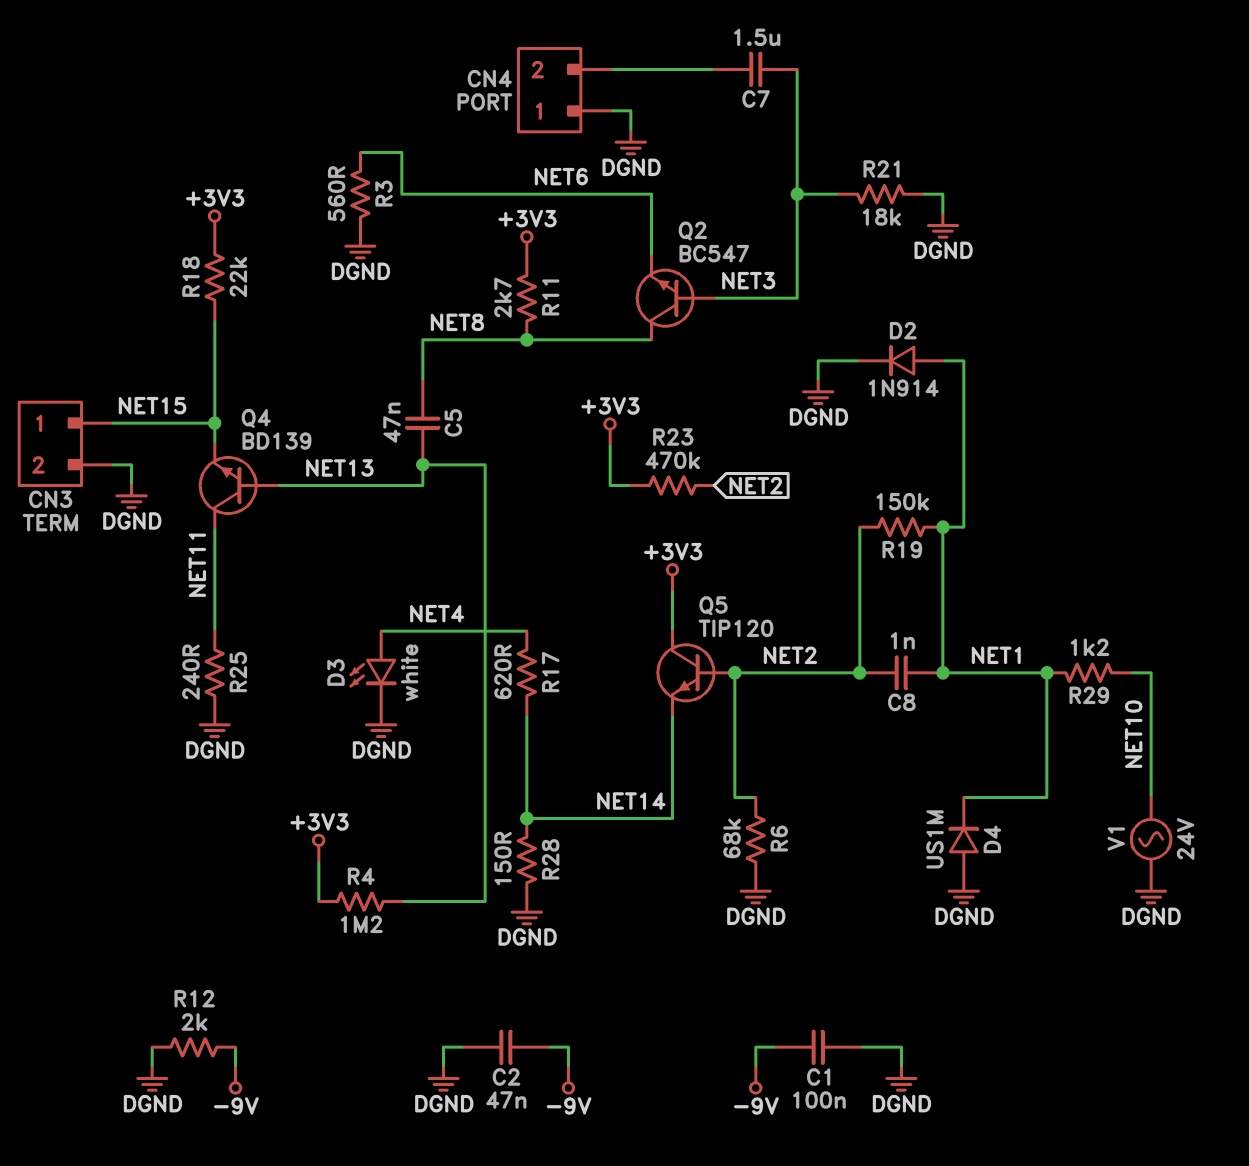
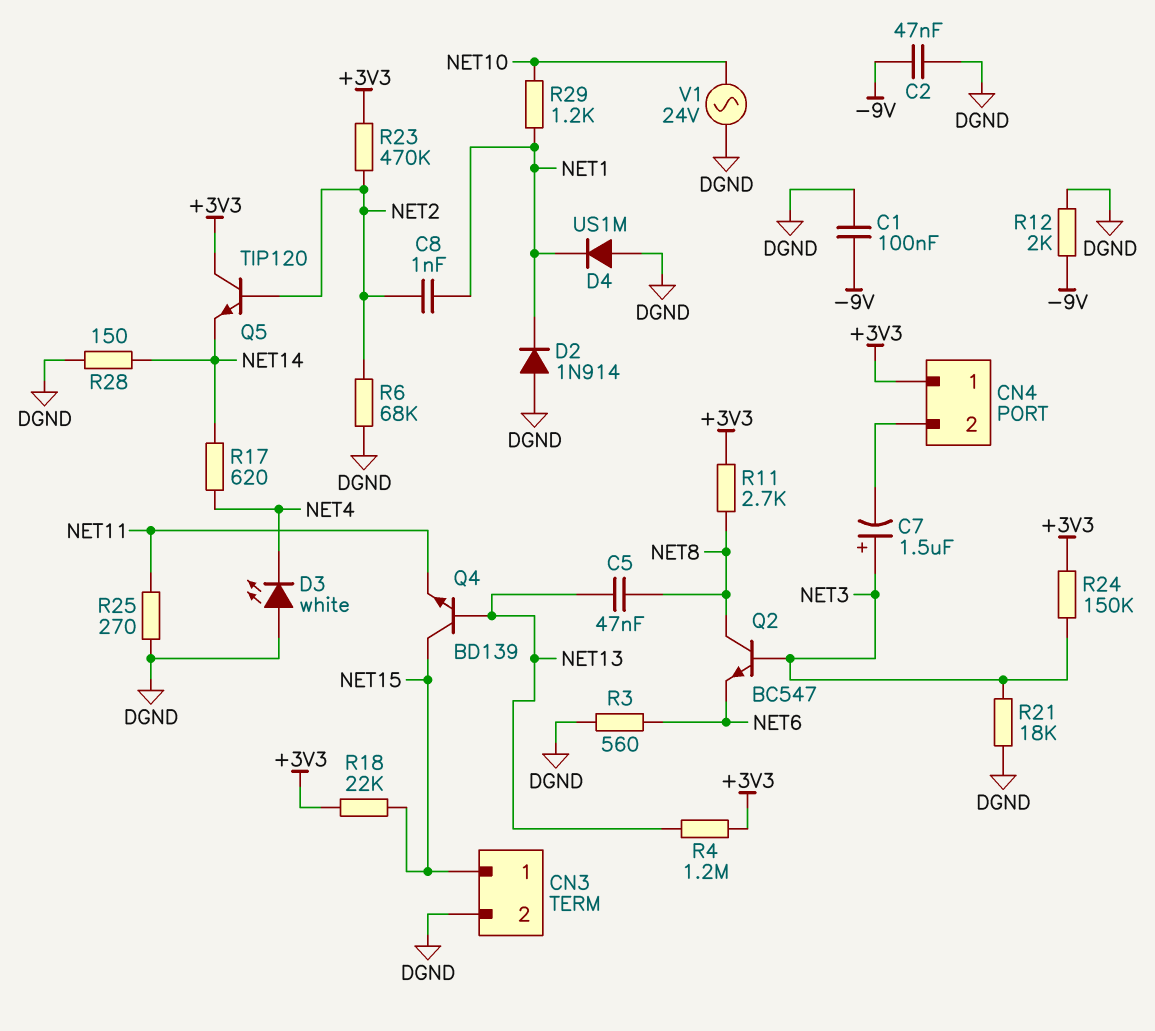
C7: 1.5uF (CN4/2, NET3) -> 1.5uF (plus NET3, minus CN4/2)
CN4 pin 1: DGND -> +3V3
D2: diode 1N914 (A NET1, K DGND) -> diode 1N914 (A DGND, K NET1)
D3: LED white (A NET4, K DGND) -> LED white (A DGND, K NET4)
Q4: NPN BD139 (B NET13, C NET11, E NET15) -> NPN BD139 (B NET13, C NET15, E NET11)
R19: 150k (NET1, NET2) -> none
R24: none -> 150k (+3V3, NET3)
R25: 240 (DGND, NET11) -> 270 (DGND, NET11)

